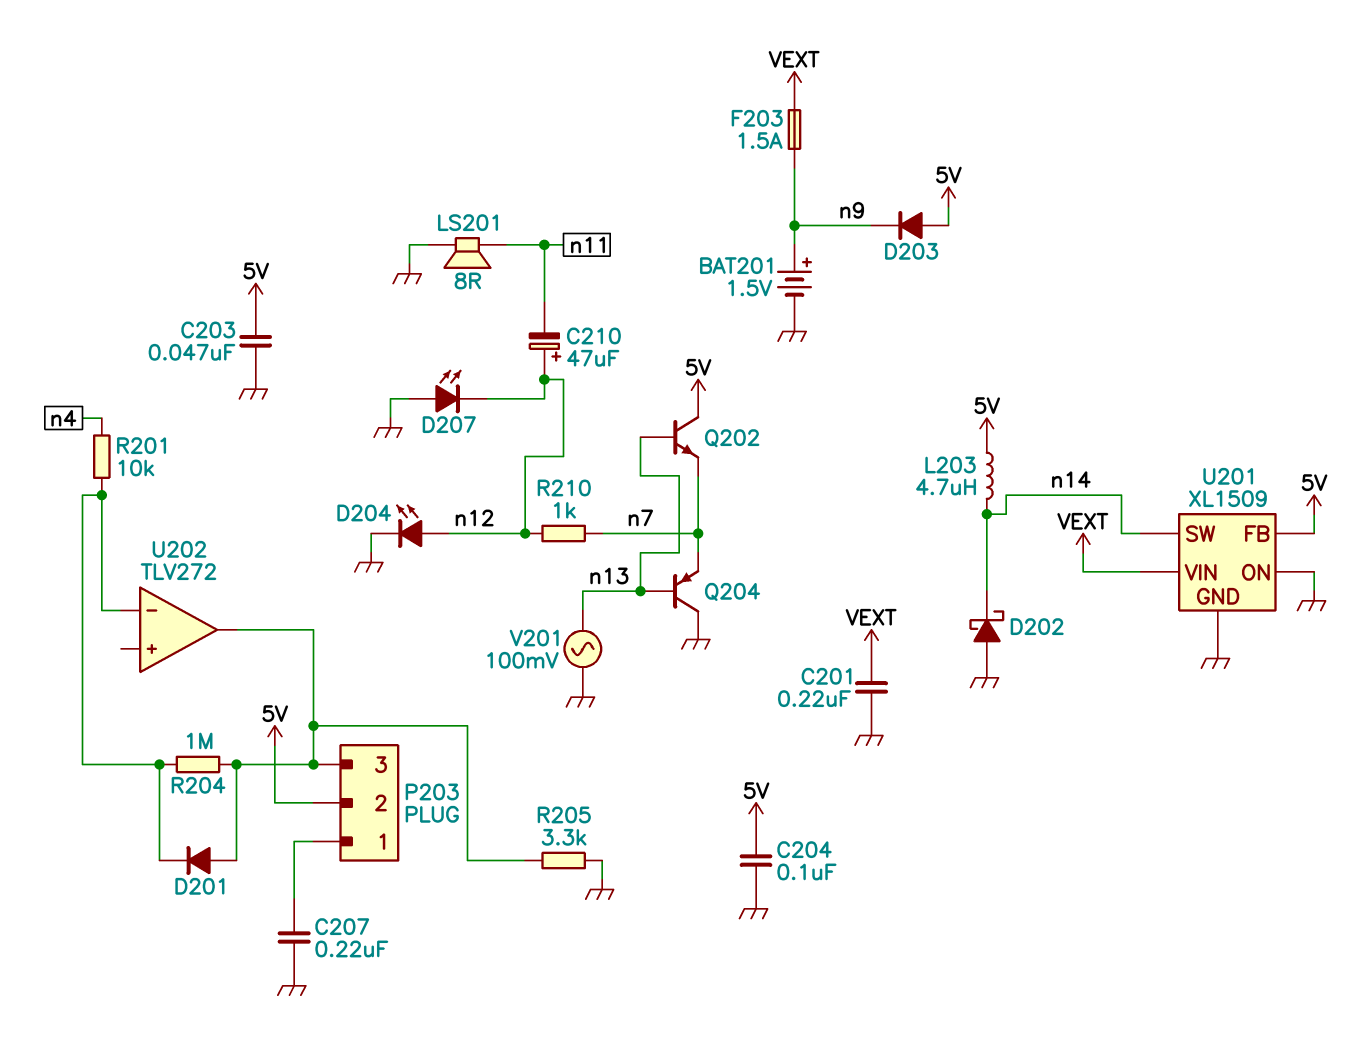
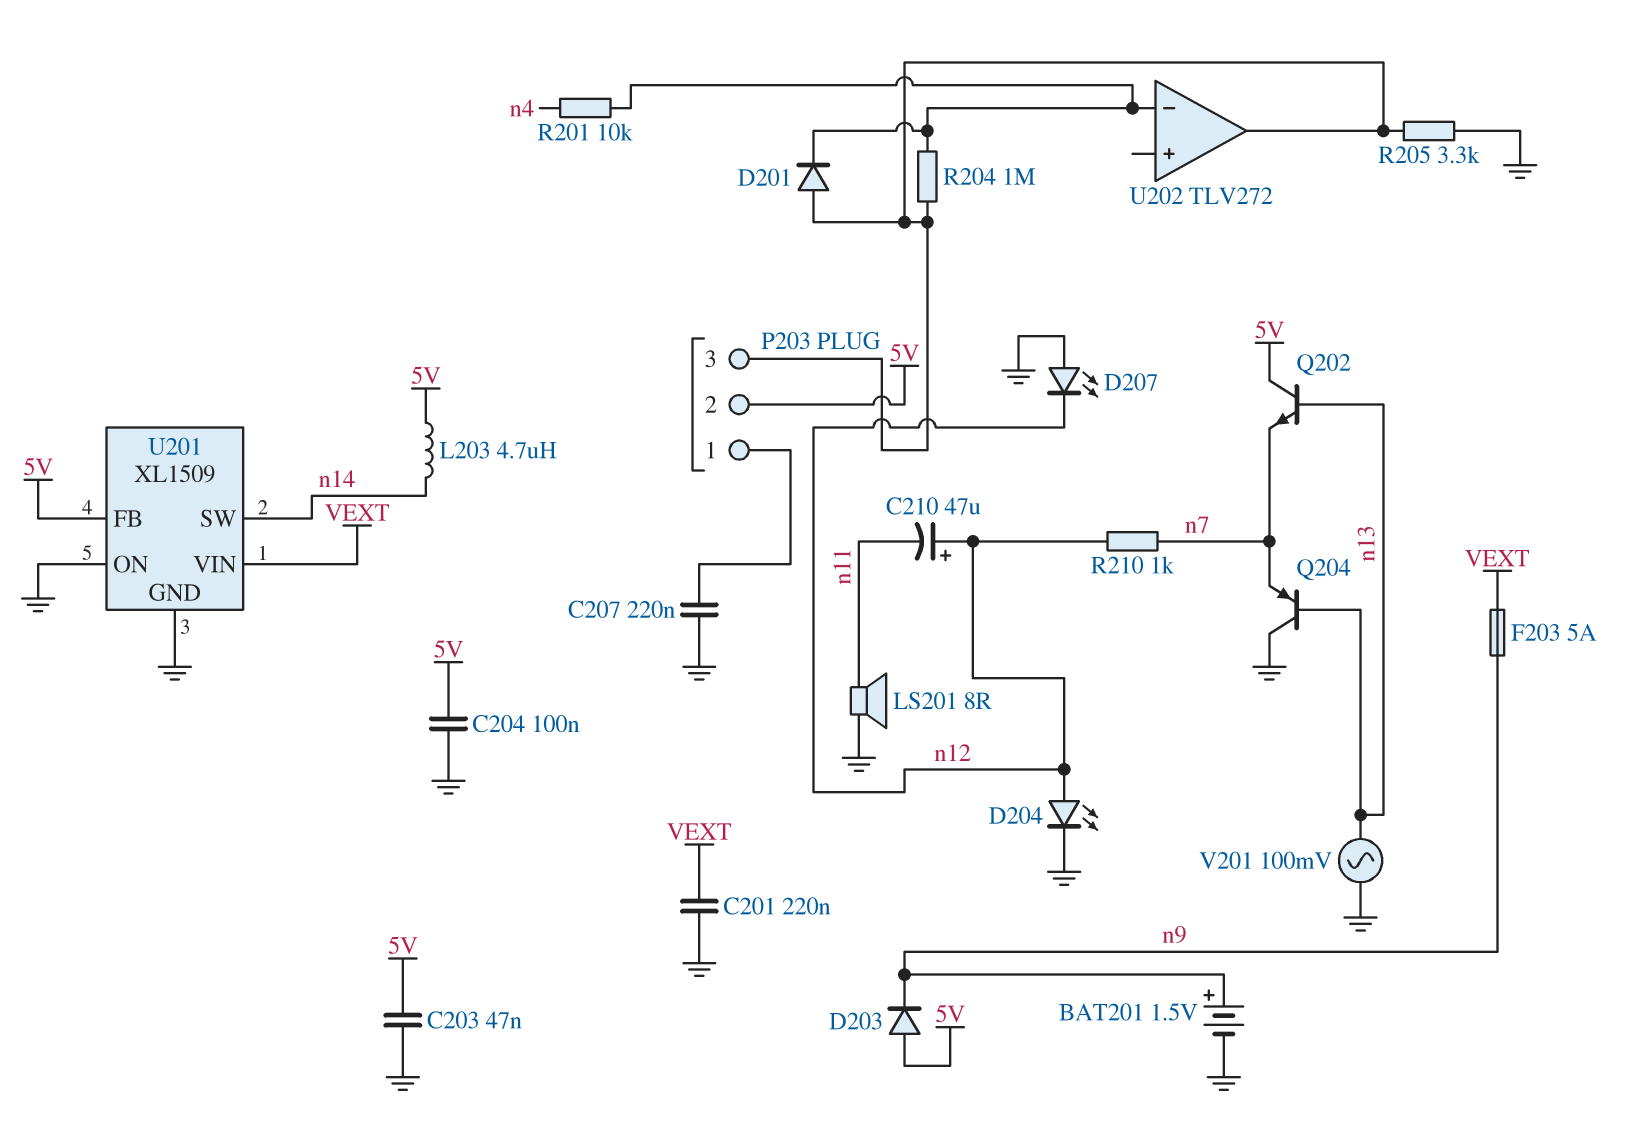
D202: schottky (A GND, K n14) -> none
F203: 1.5A (VEXT, n9) -> 5A (VEXT, n9)

